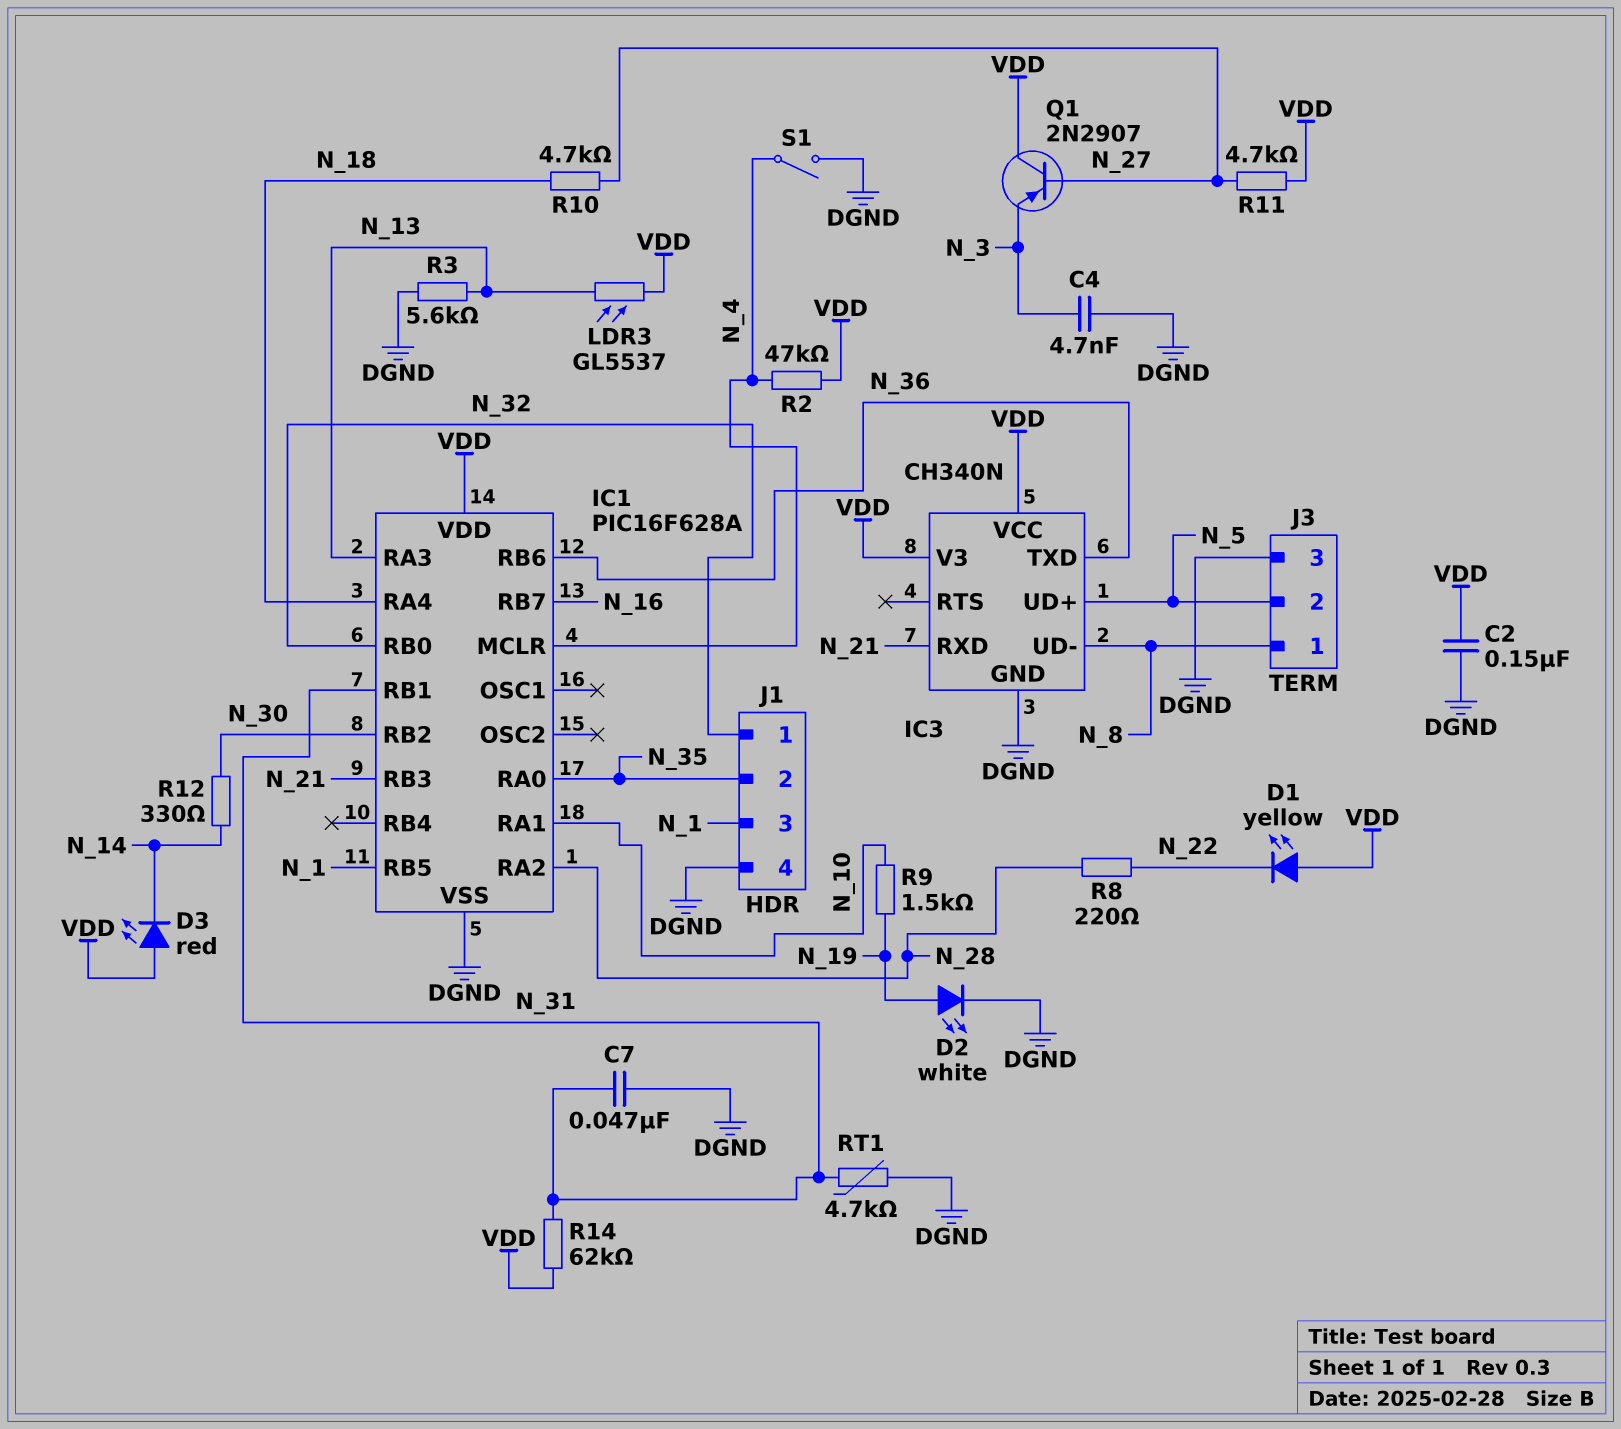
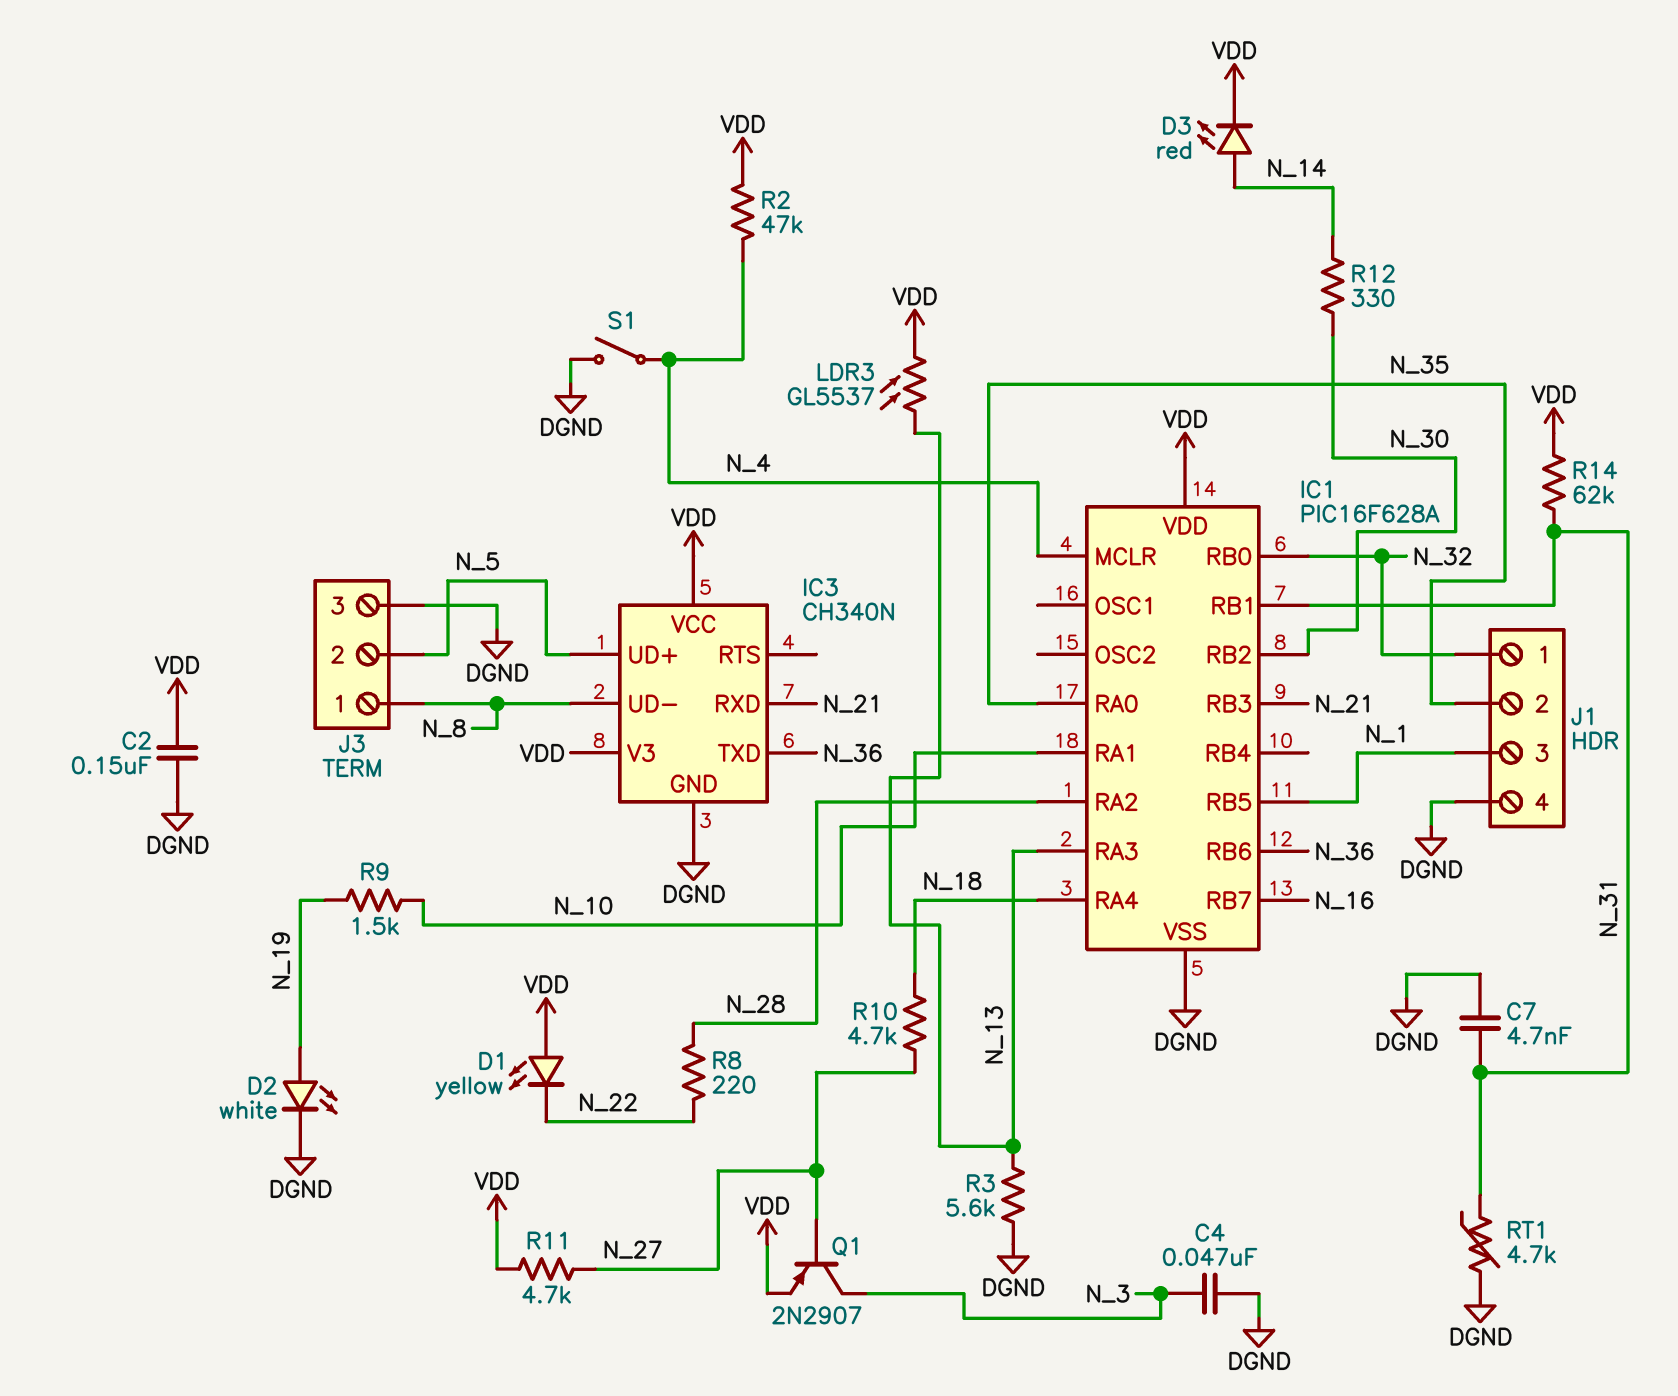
C4: 4.7nF (DGND, N_3) -> 47nF (DGND, N_3)
C7: 47nF (DGND, N_31) -> 4.7nF (DGND, N_31)
D3: LED red (A VDD, K N_14) -> LED red (A N_14, K VDD)
Q1: PNP 2N2907 (B N_27, C VDD, E N_3) -> PNP 2N2907 (B N_27, C N_3, E VDD)

